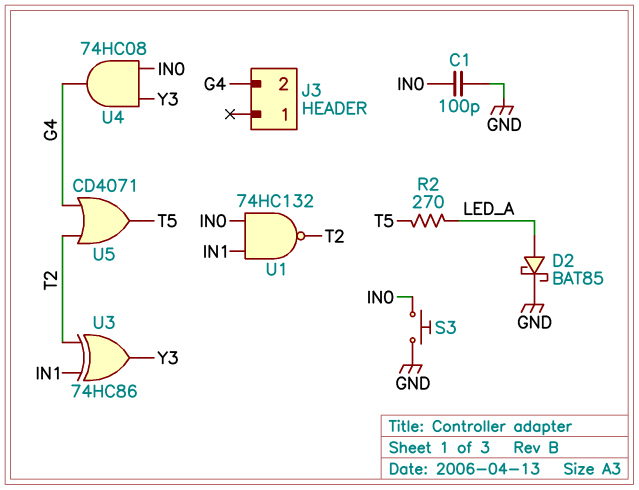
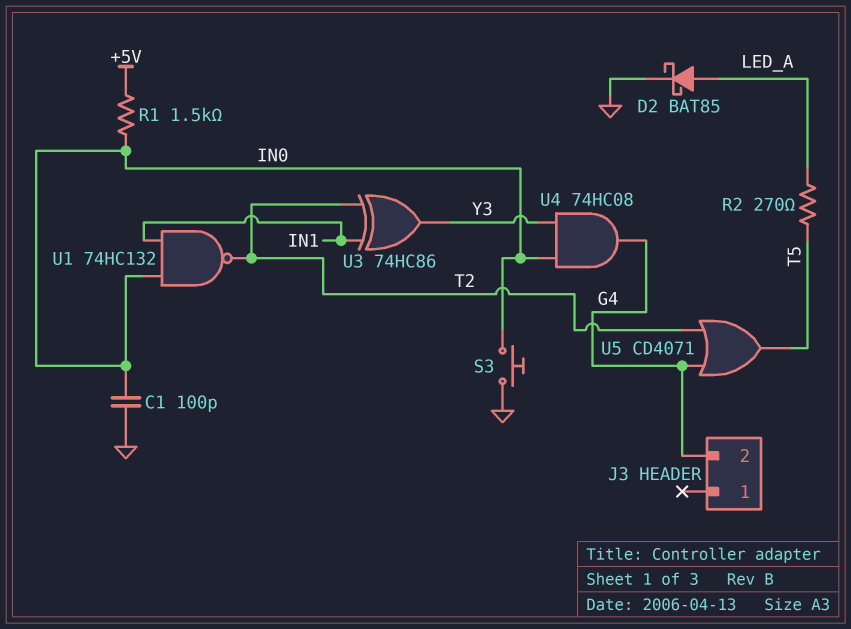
R1: none -> 1.5k (+5V, IN0)

